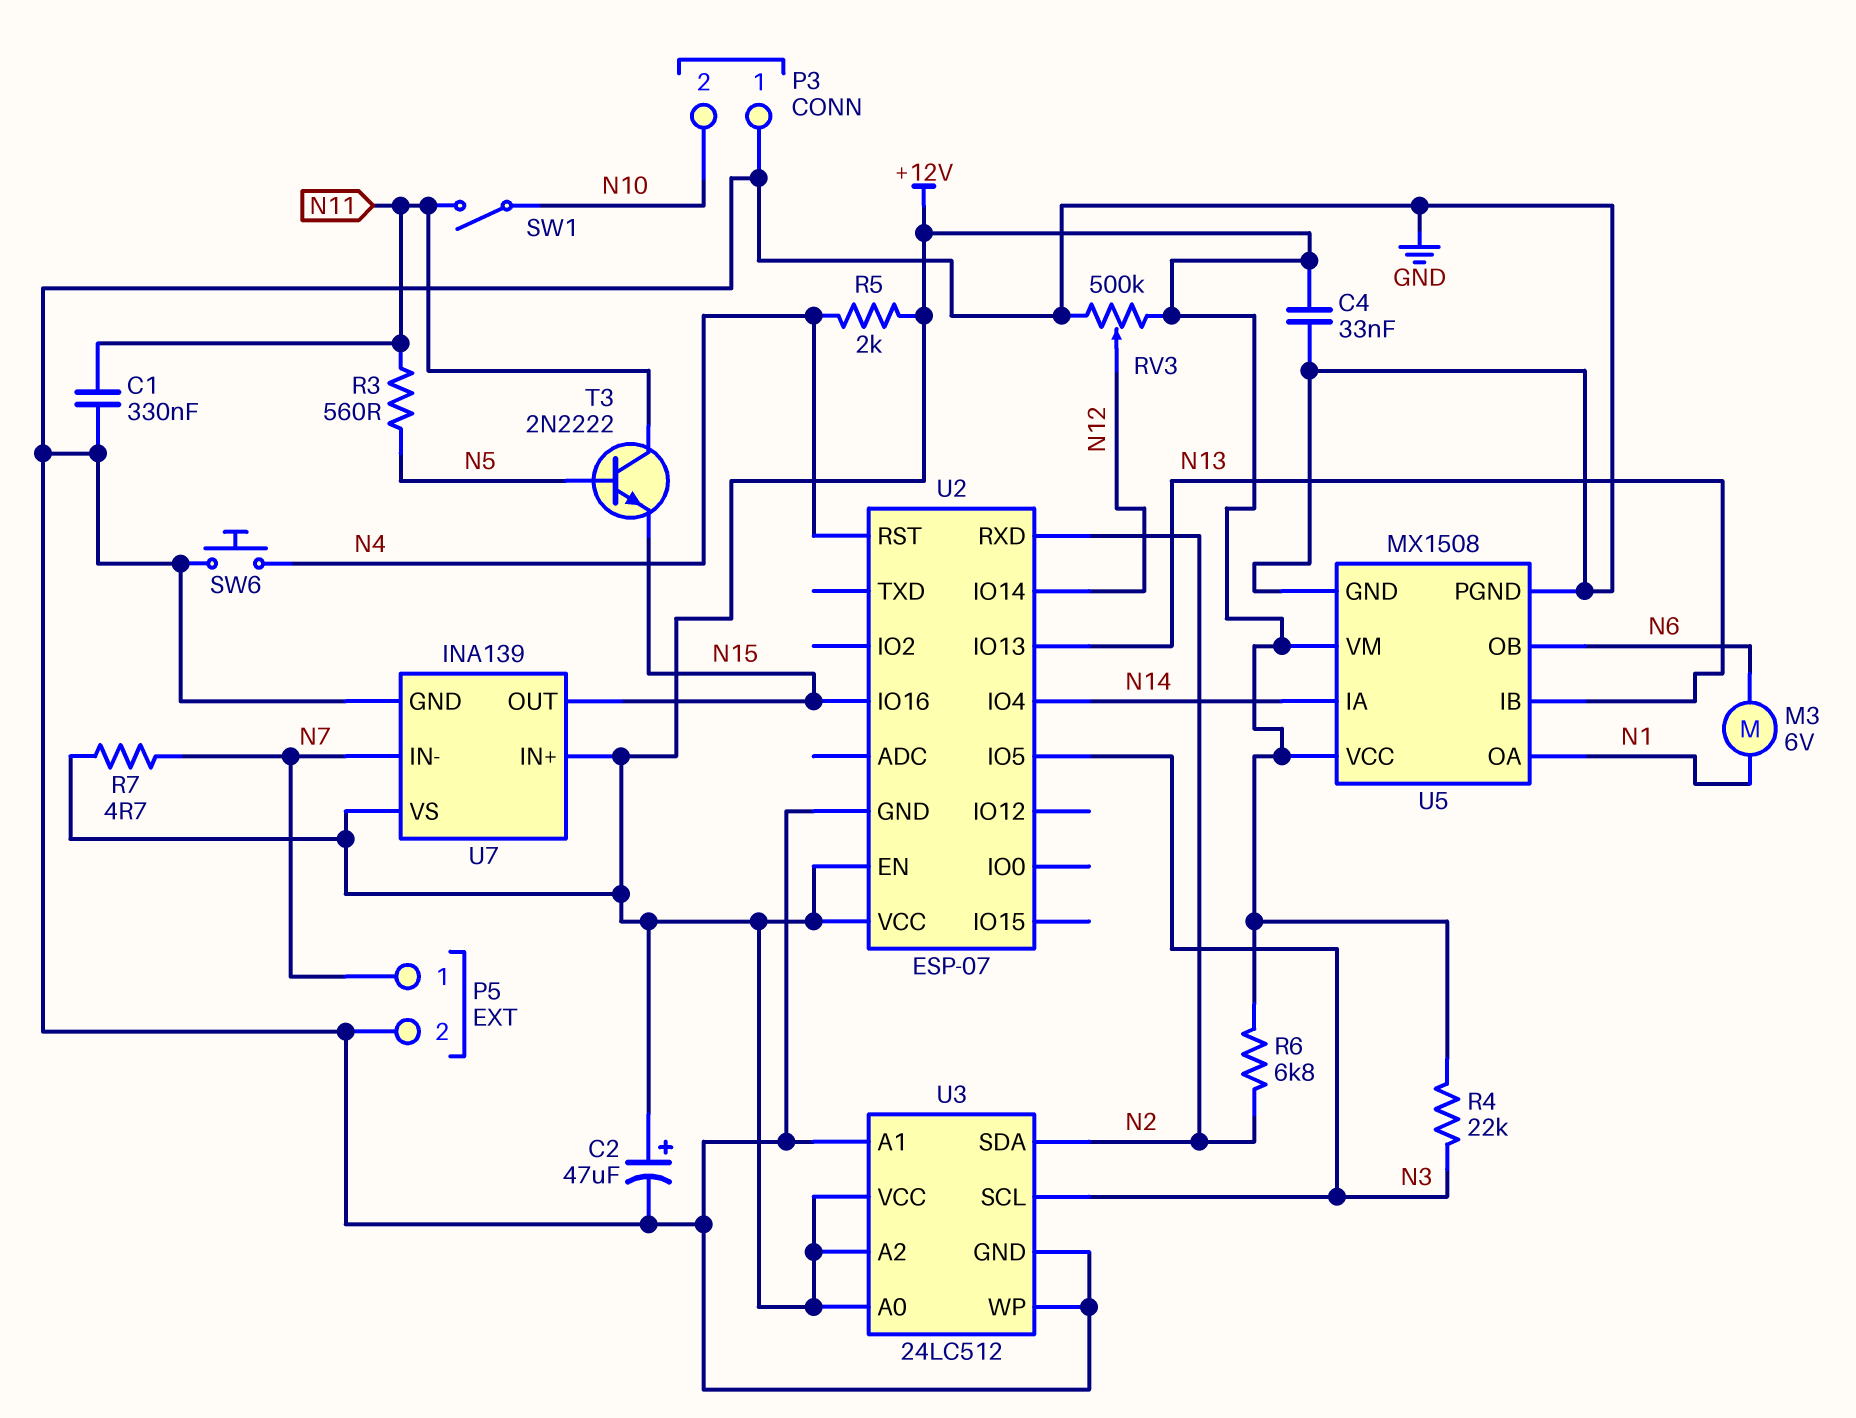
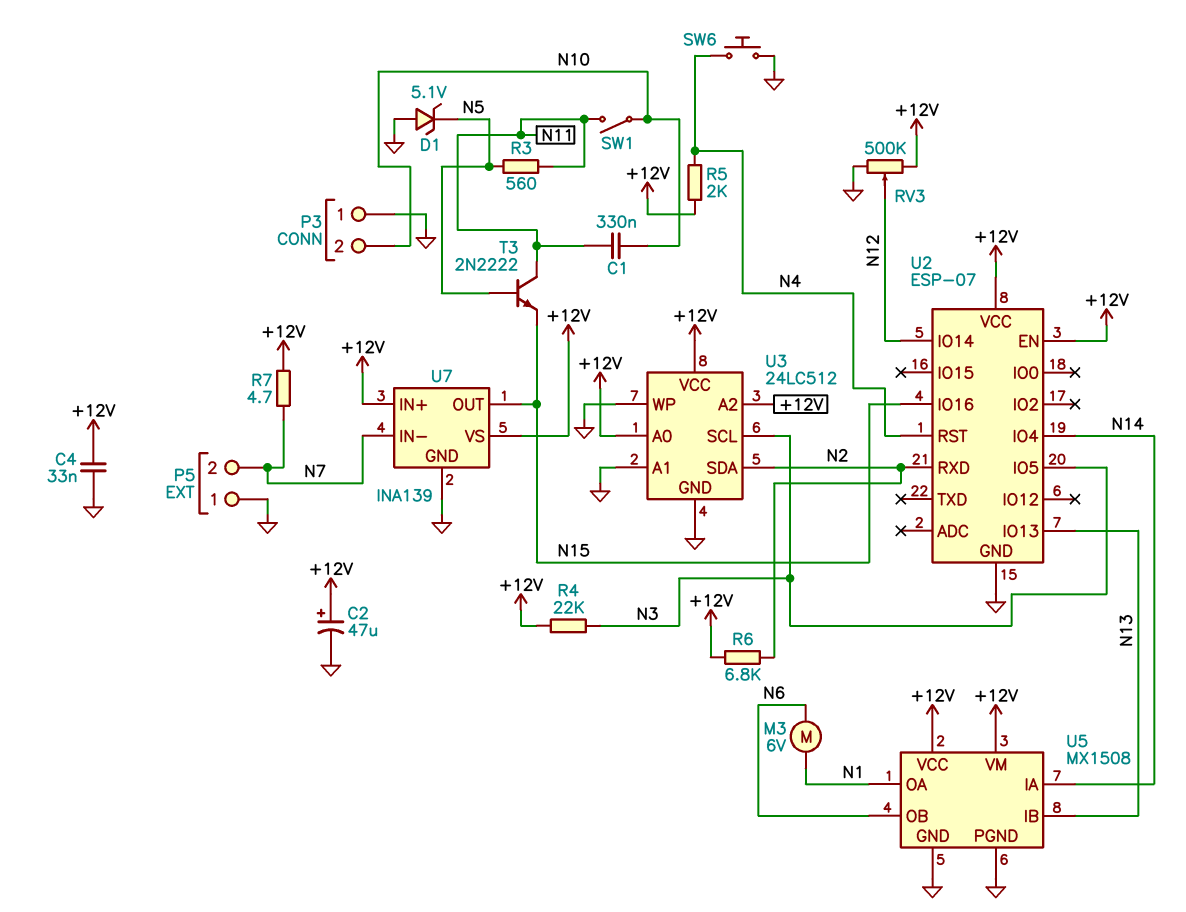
C1: 330nF (GND, N11) -> 330nF (N10, N11)
D1: none -> zener 5.1V (A GND, K N5)
P5 pin 1: N7 -> GND
P5 pin 2: GND -> N7

